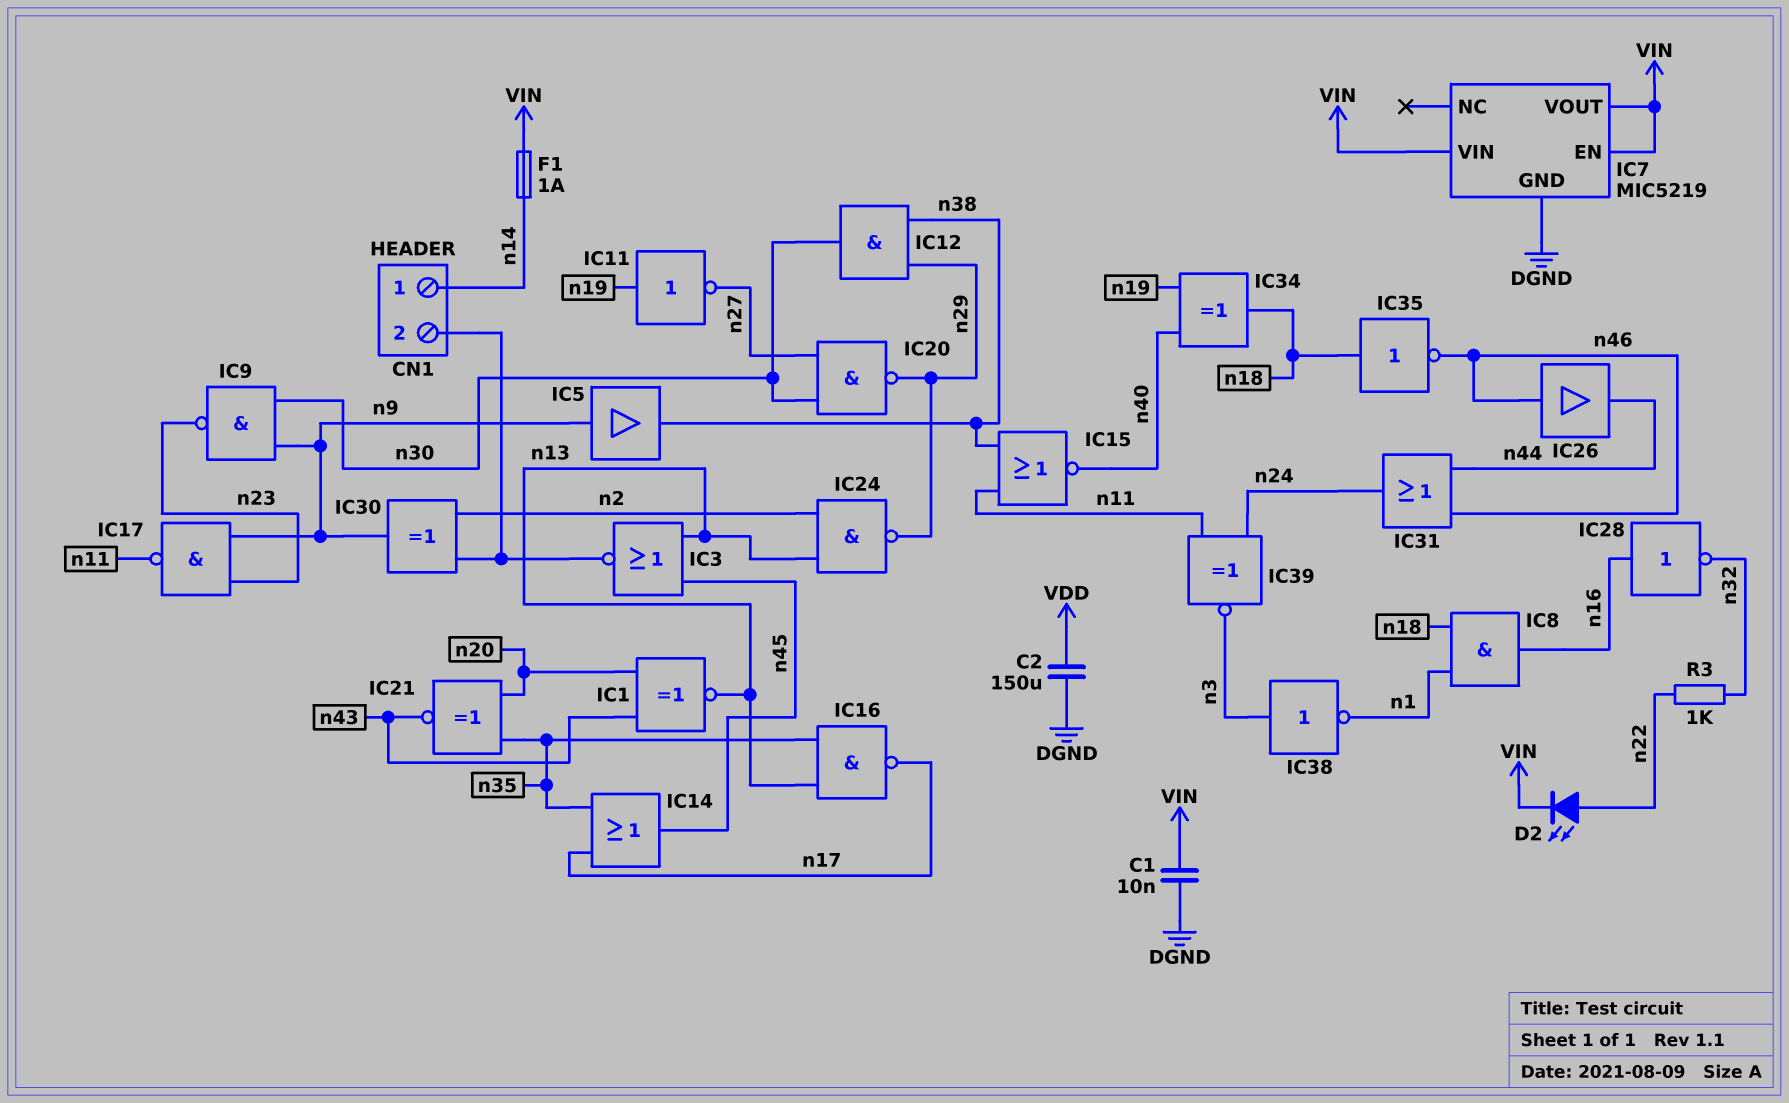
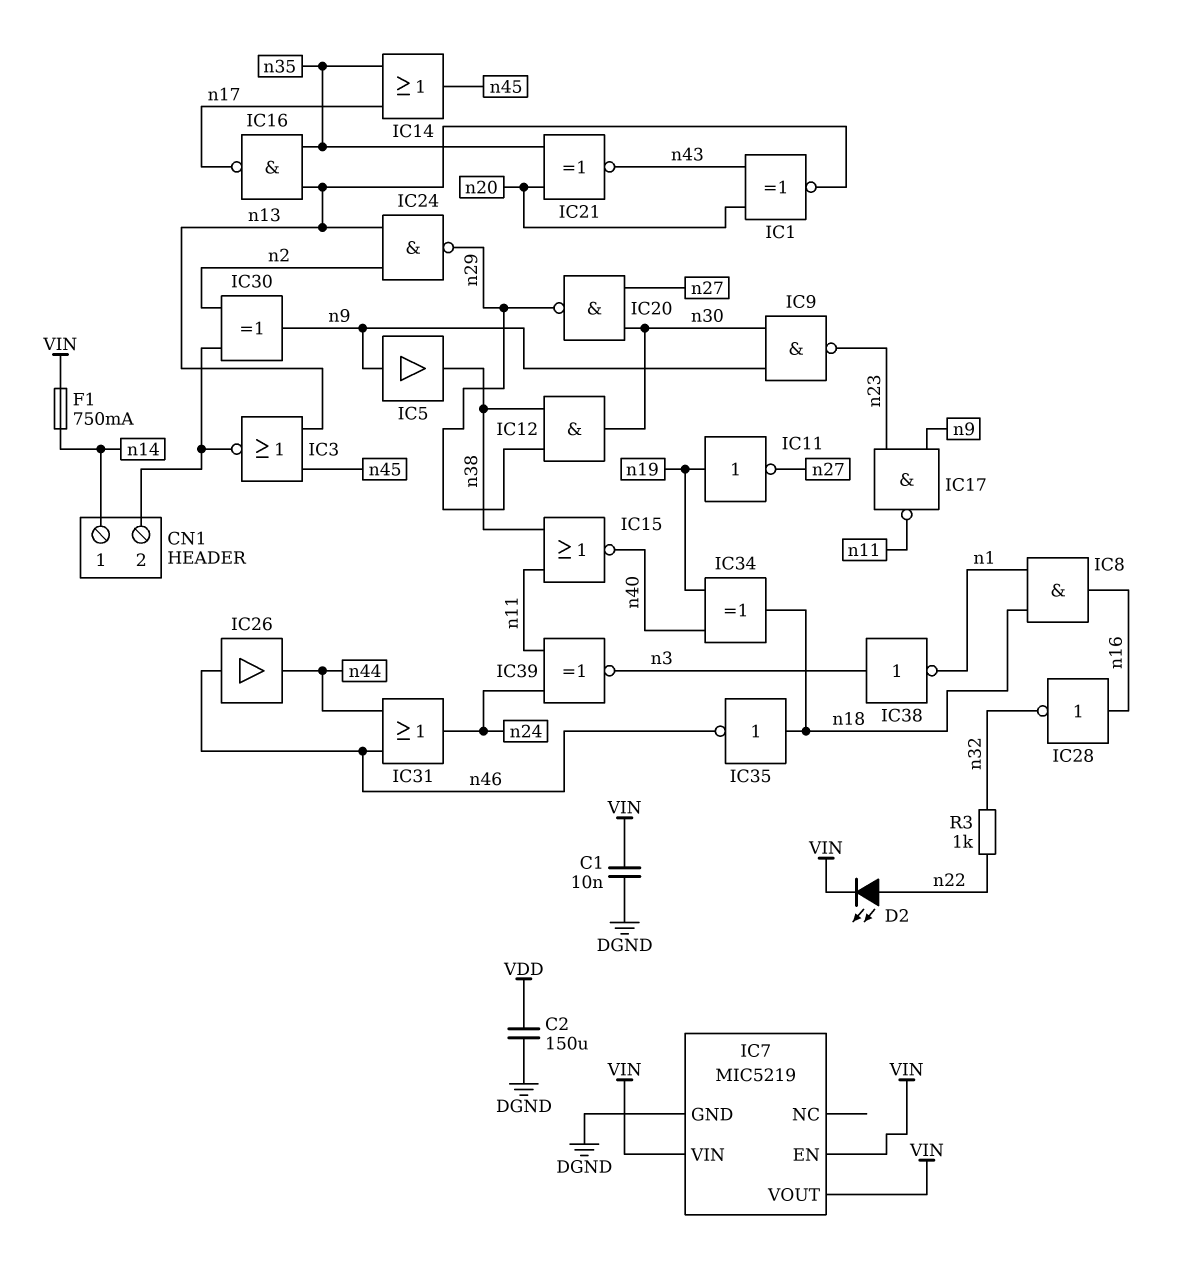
F1: 1A (VIN, n14) -> 750mA (VIN, n14)

